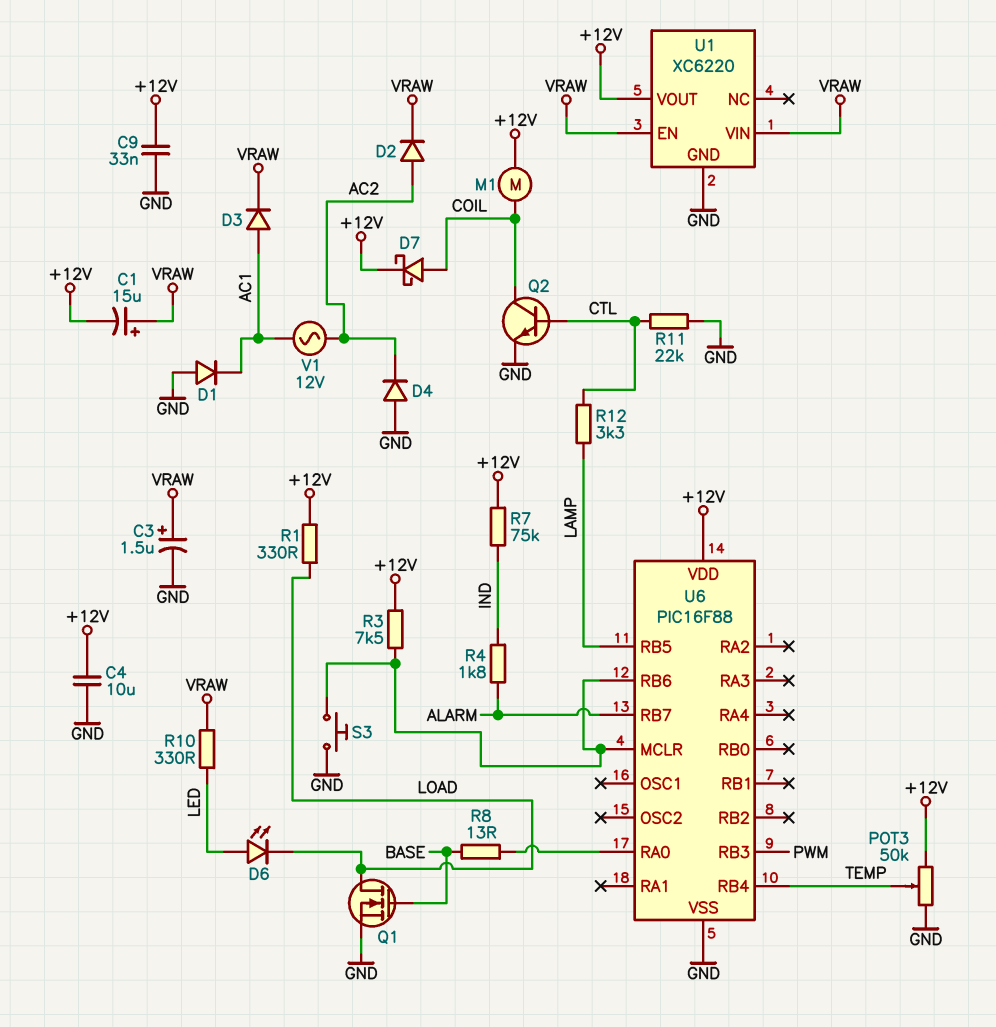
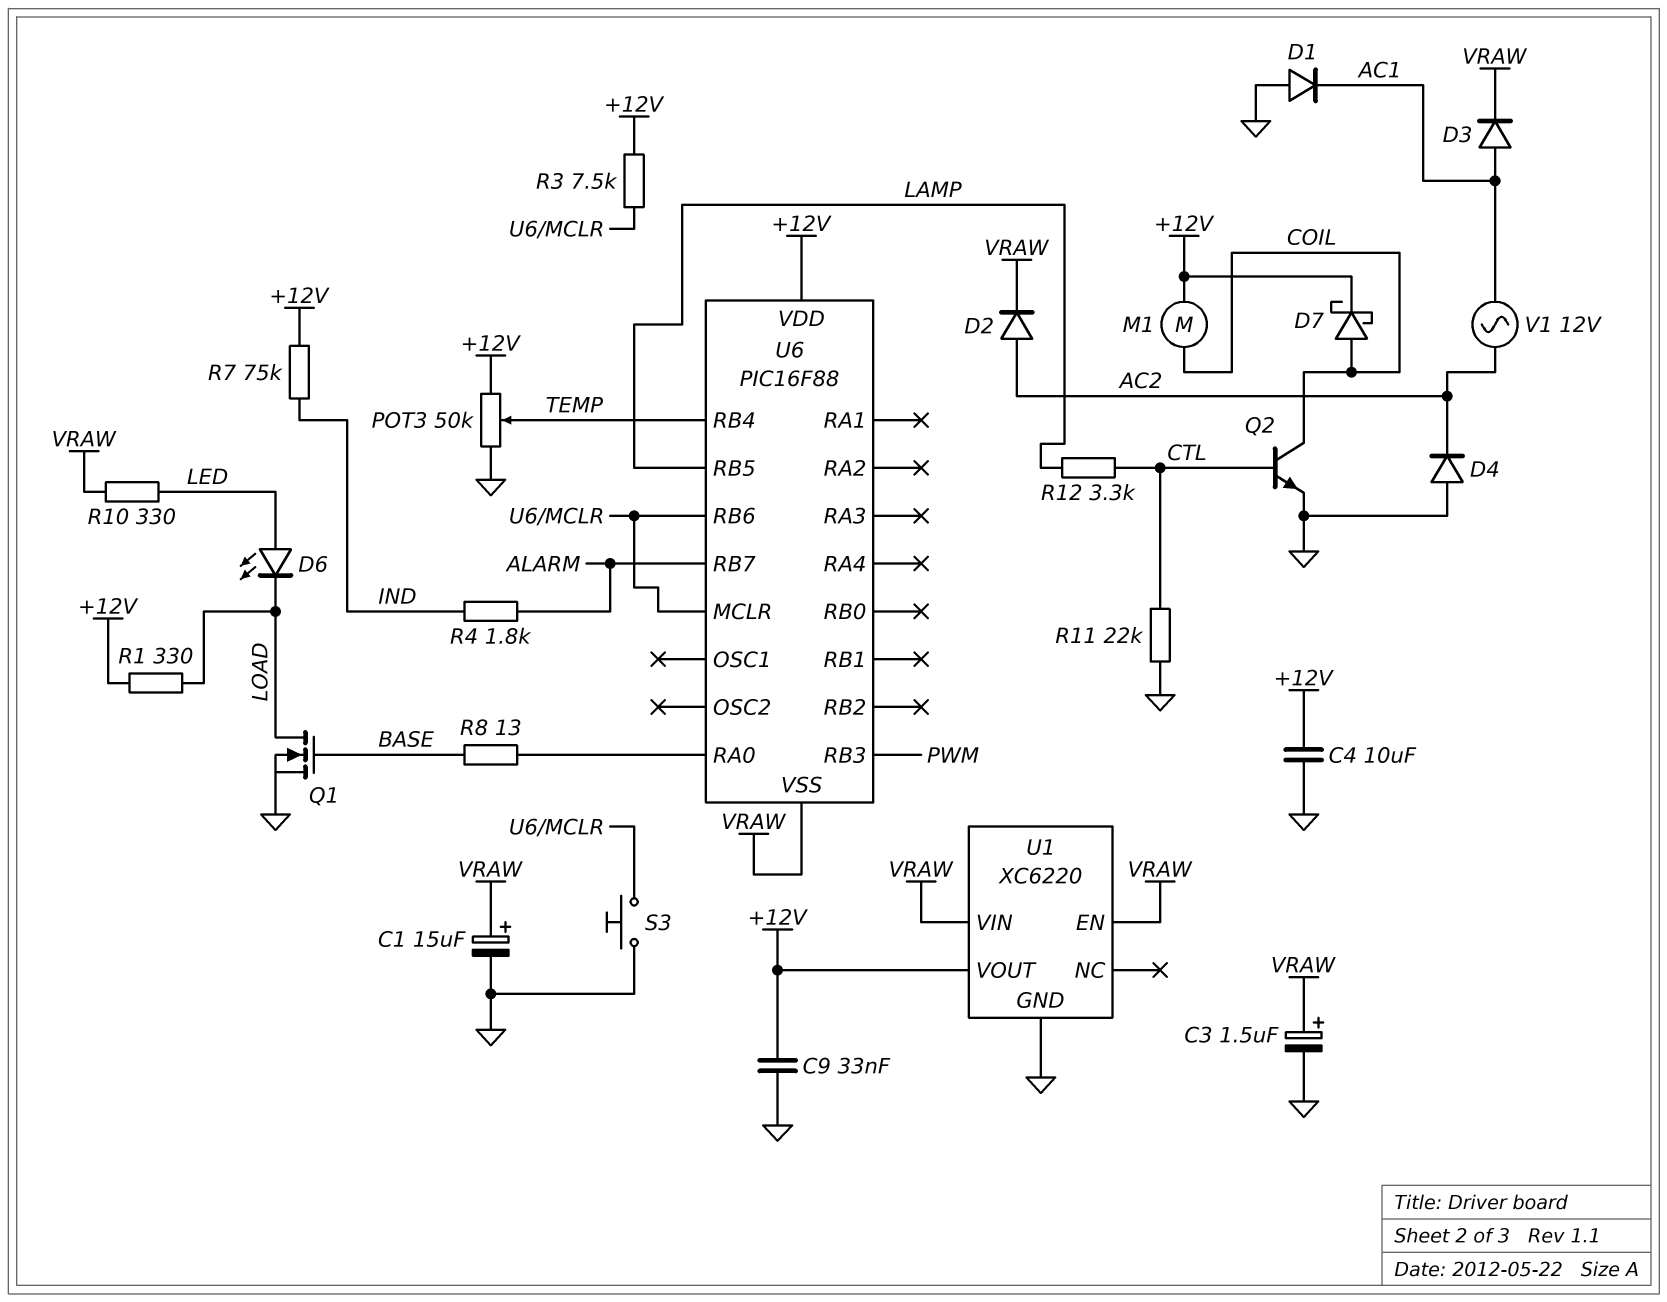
C1: 15uF (plus VRAW, minus +12V) -> 15uF (plus VRAW, minus GND)
U6 pin VSS: GND -> VRAW

